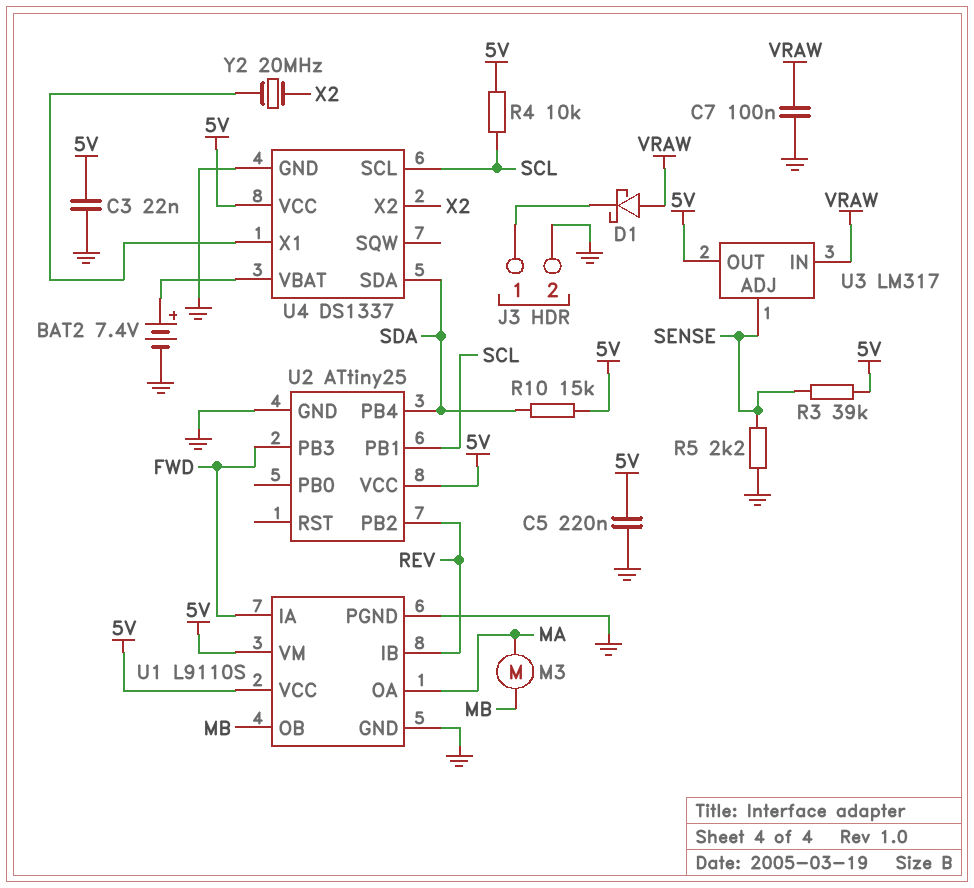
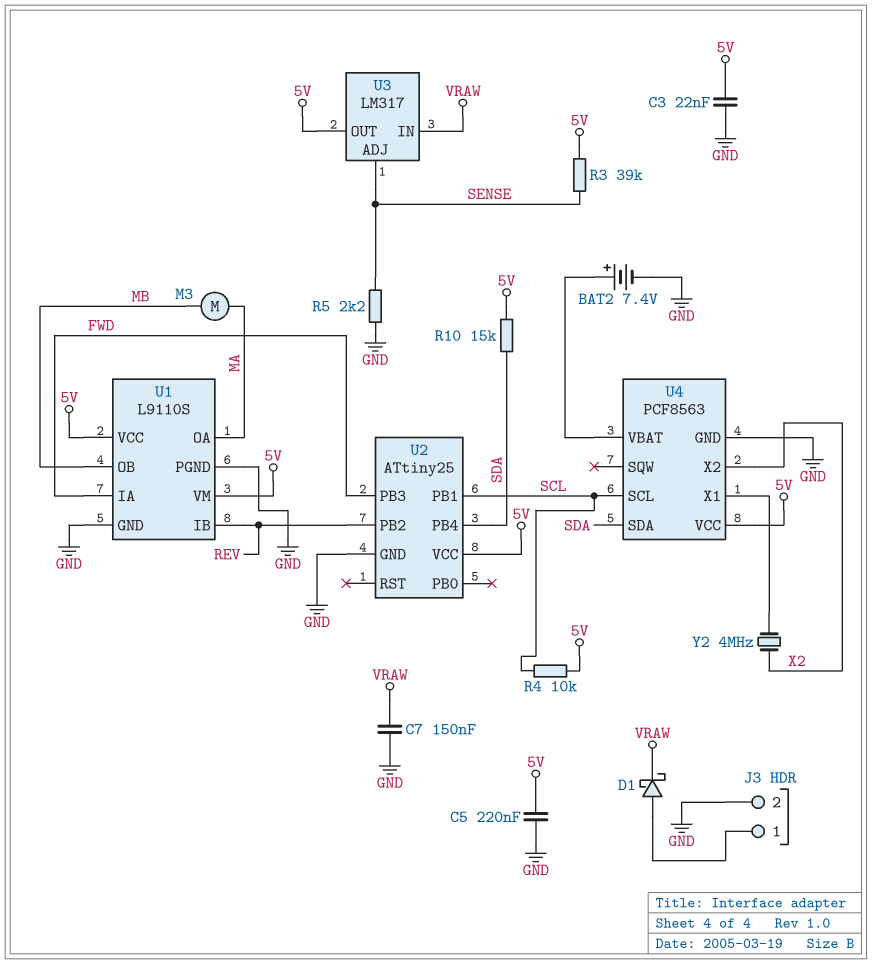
C7: 100nF (GND, VRAW) -> 150nF (GND, VRAW)
D1: schottky (A VRAW, K J3/1) -> schottky (A J3/1, K VRAW)
U4: DS1337 -> PCF8563
Y2: 20MHz (U4/X1, X2) -> 4MHz (U4/X1, X2)

